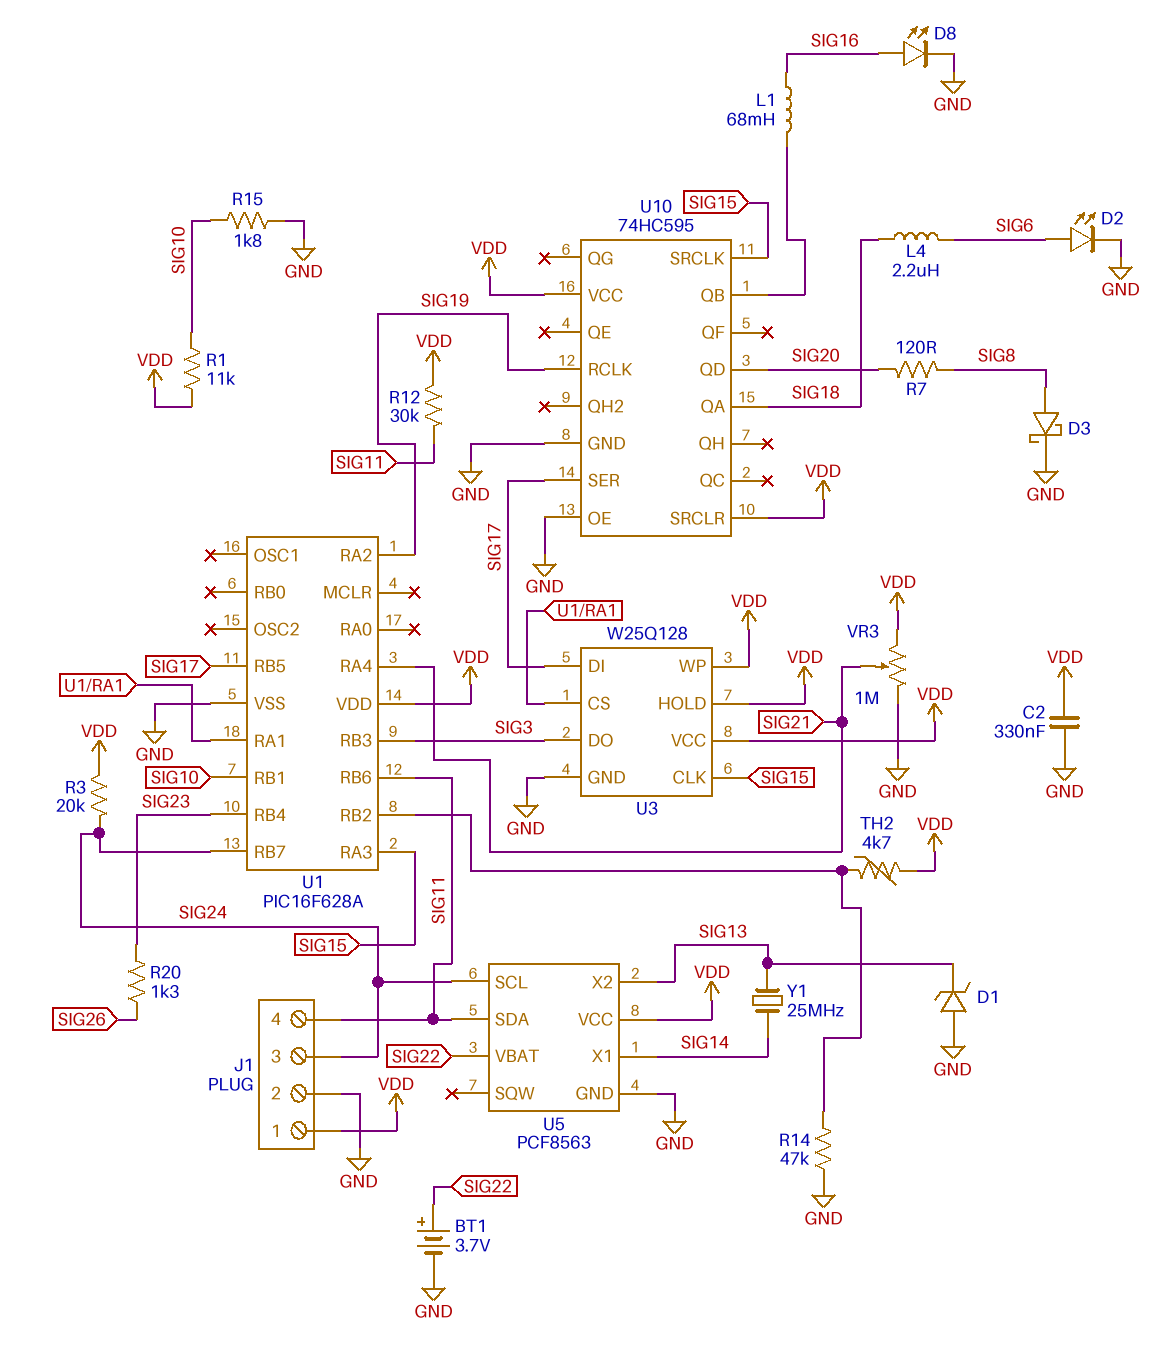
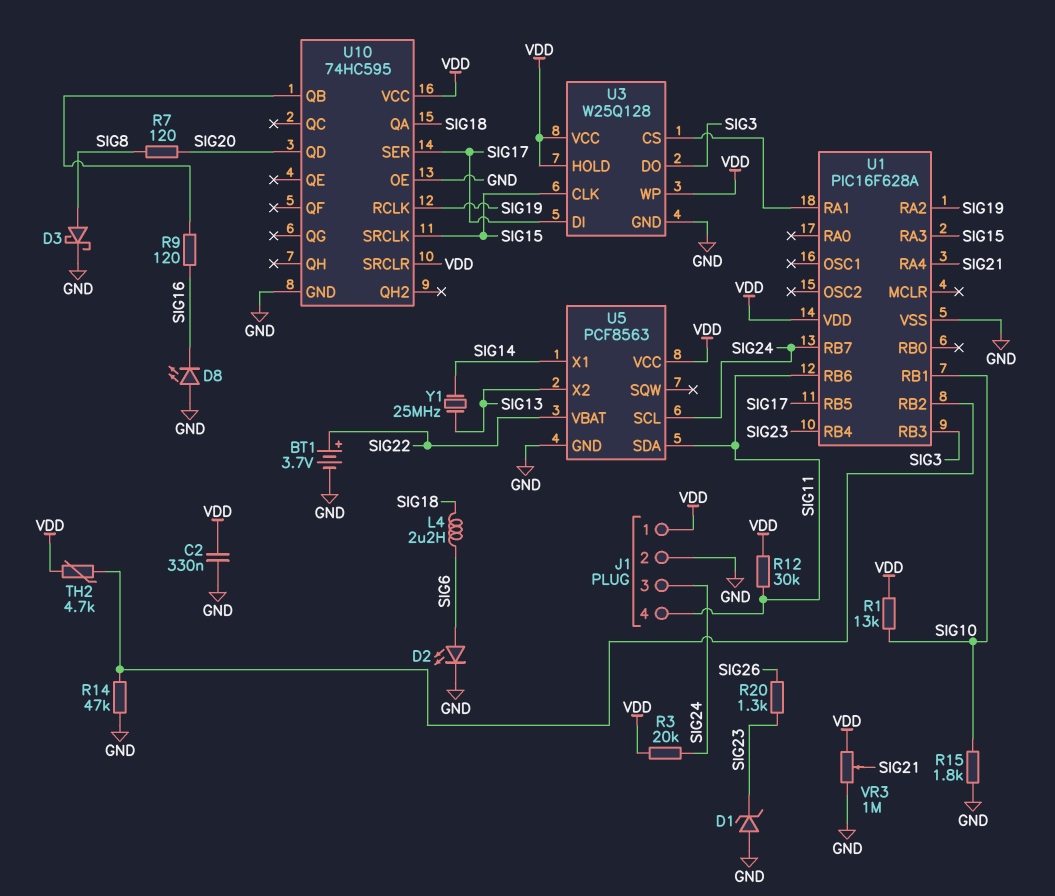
D1: zener (A GND, K SIG13) -> zener (A GND, K SIG23)
D8: LED (A SIG16, K GND) -> LED (A GND, K SIG16)
L1: 68mH (SIG16, U10/QB) -> none
R1: 11k (SIG10, VDD) -> 13k (SIG10, VDD)
R9: none -> 120 (SIG16, U10/QB)

